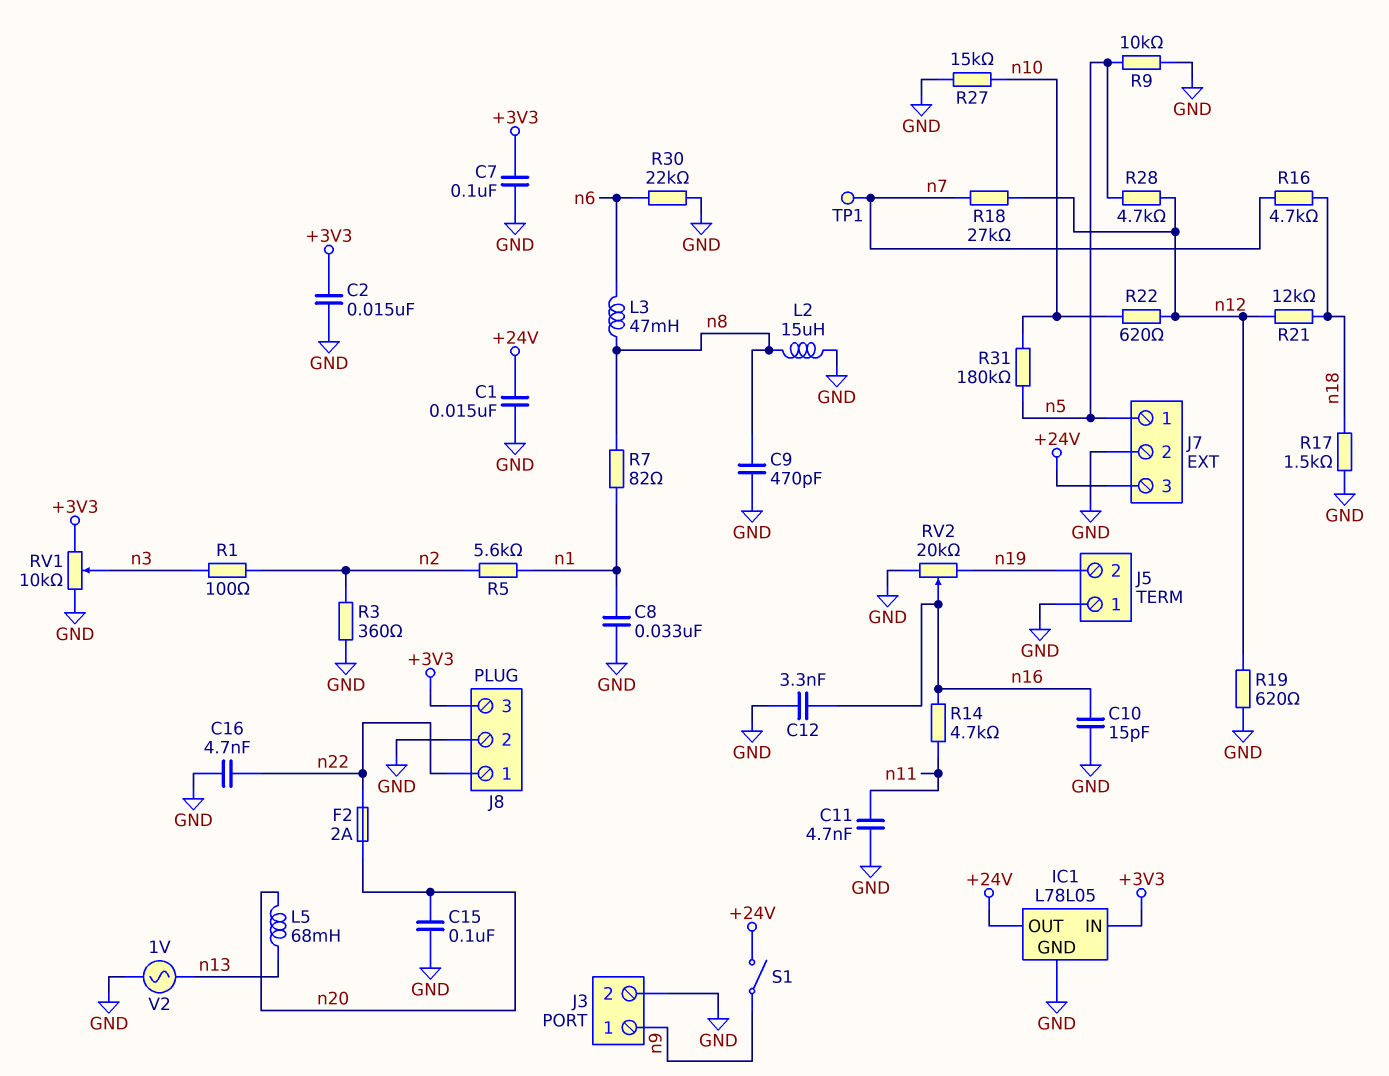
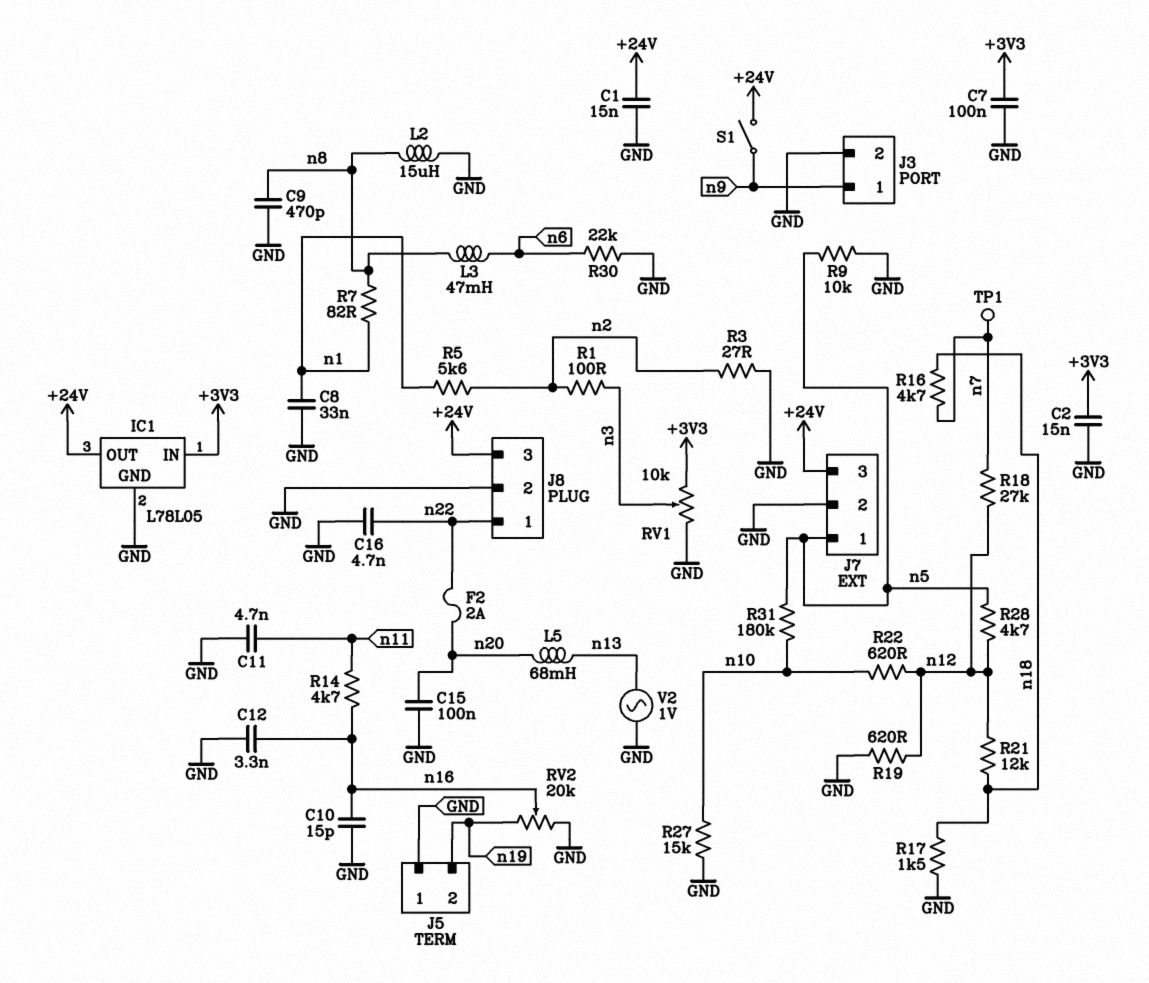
J8 pin 3: +3V3 -> +24V
R3: 360 (GND, n2) -> 27 (GND, n2)

